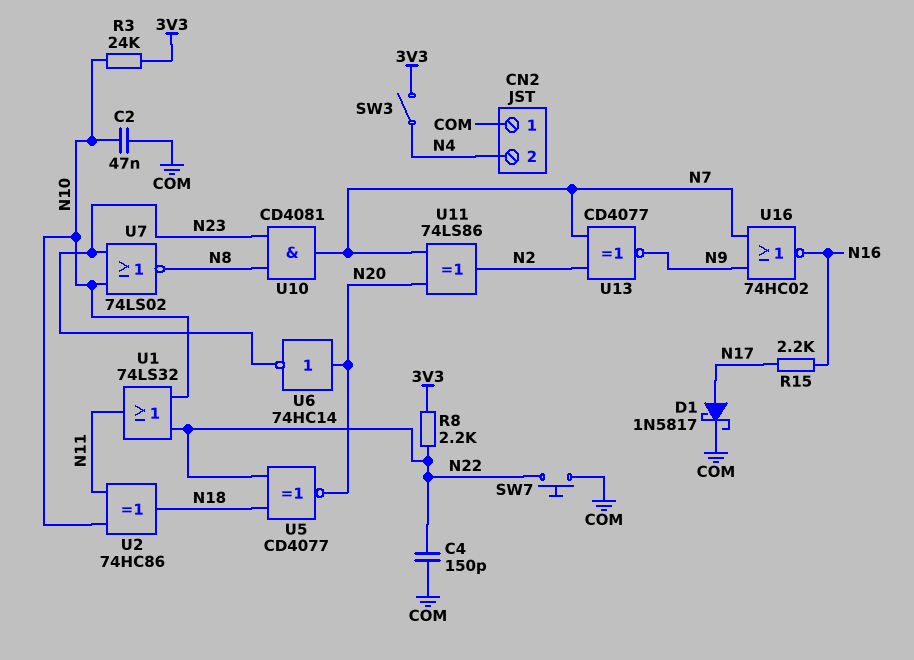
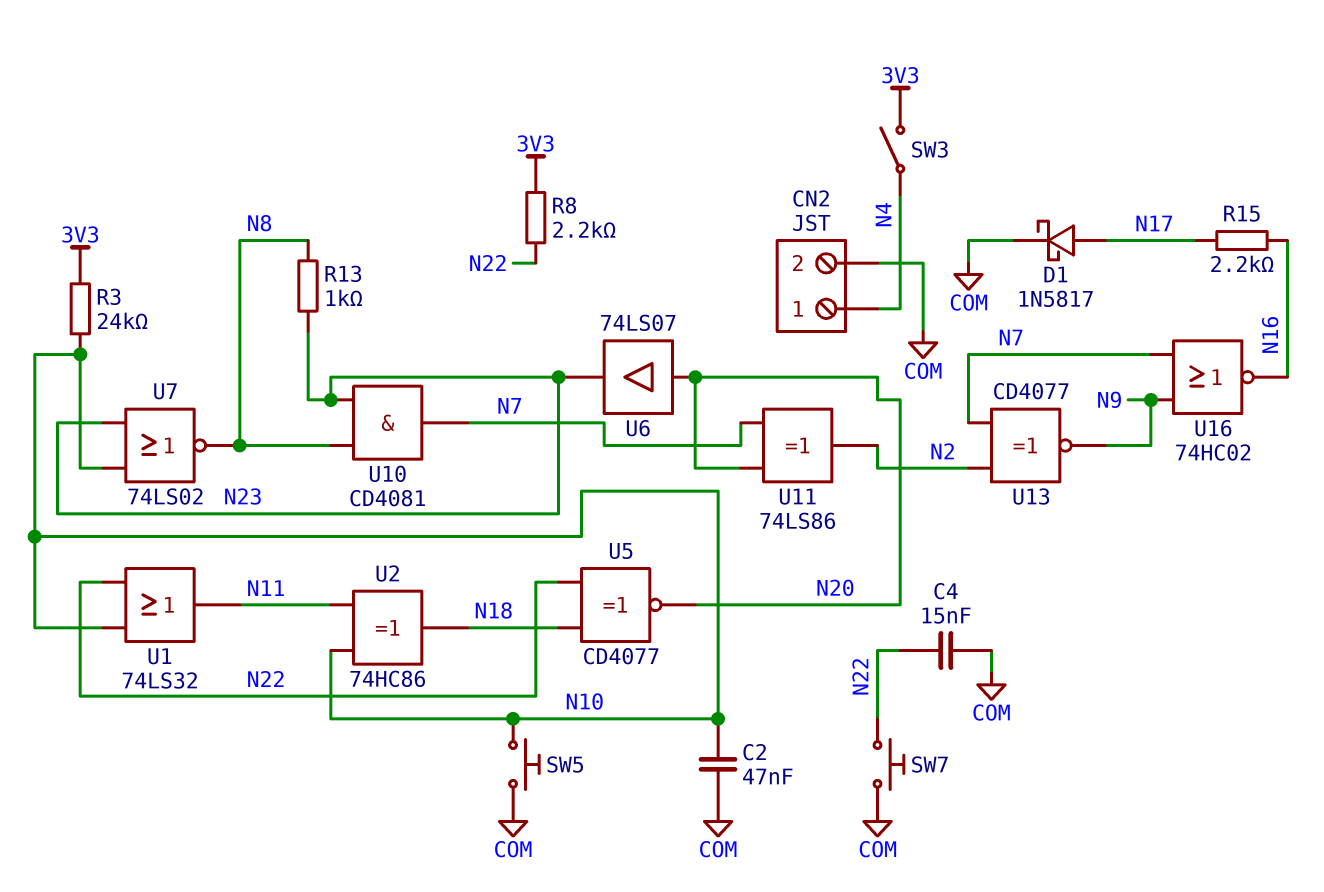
C4: 150pF (COM, N22) -> 15nF (COM, N22)
CN2 pin 1: COM -> N4
CN2 pin 2: N4 -> COM
R13: none -> 1k (N8, N23)
SW5: none -> button (COM, N10)
U6: NOT 74HC14 (in N20, out N23) -> buffer 74LS07 (in N20, out N23)

